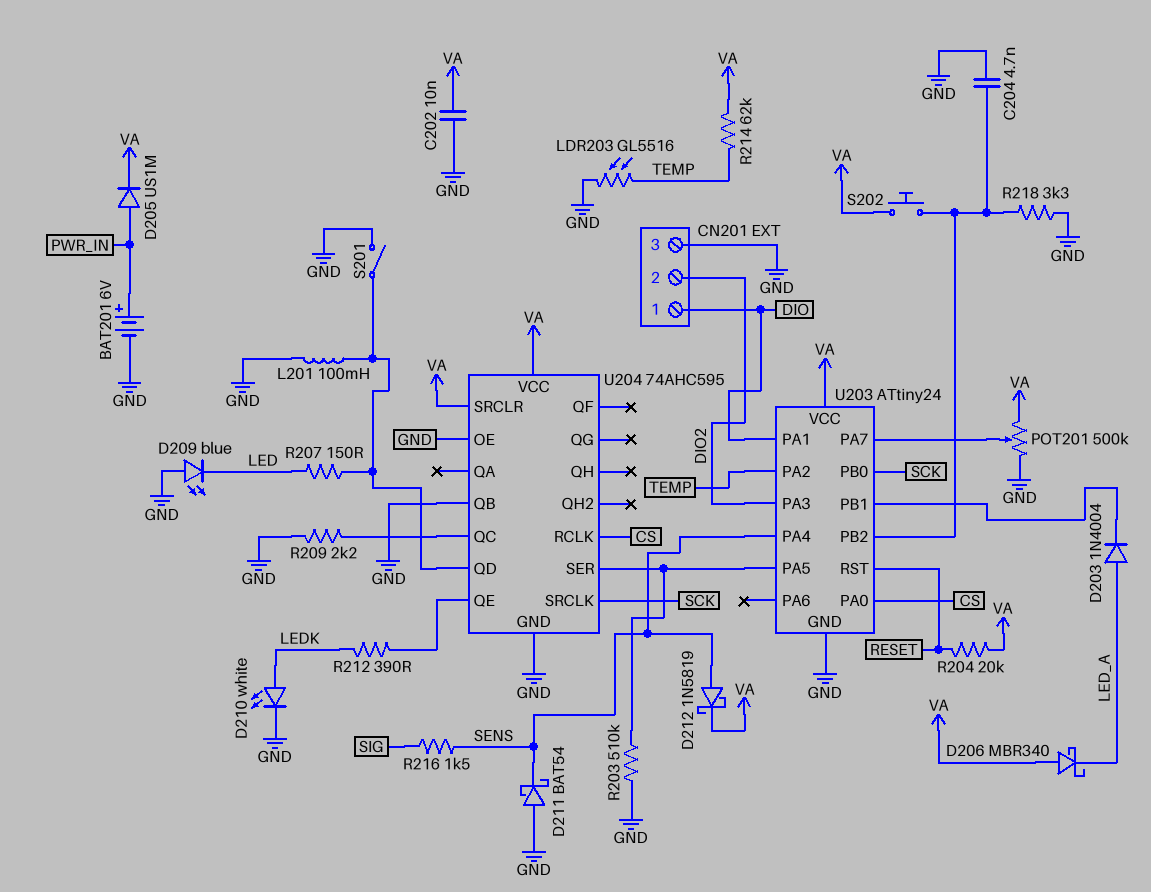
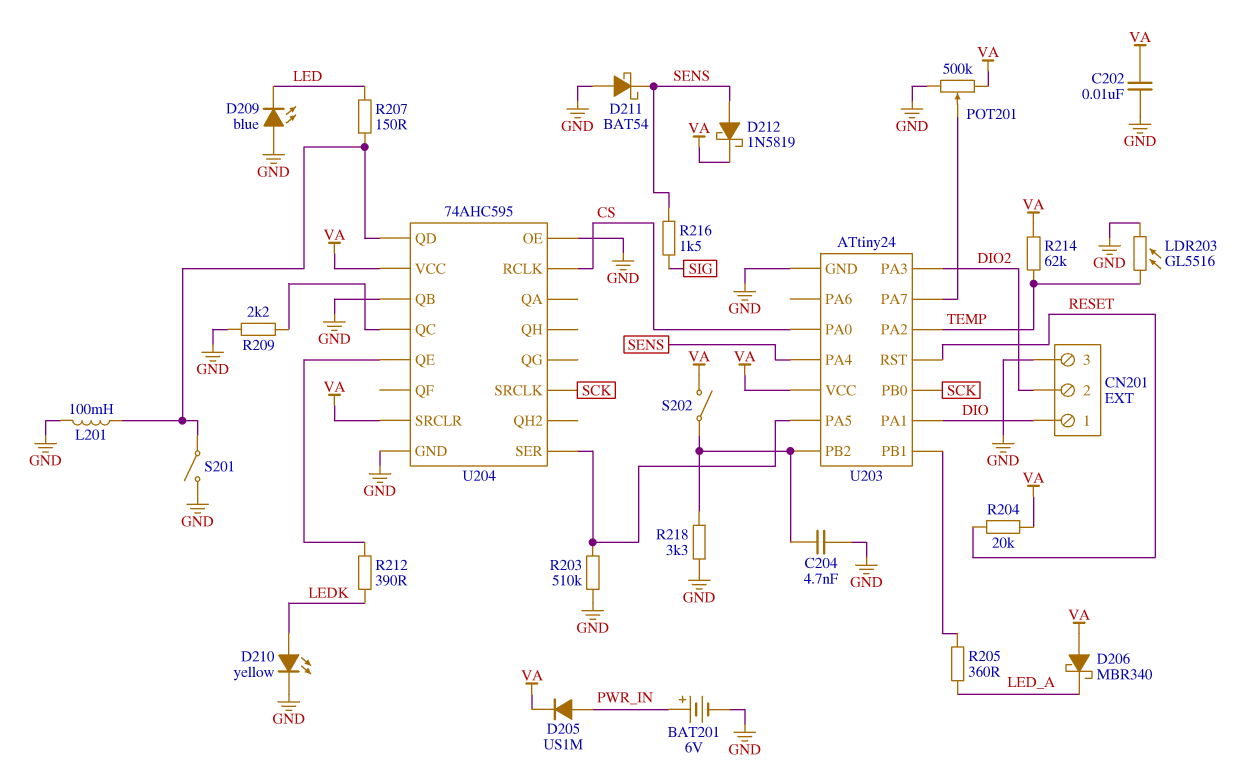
D203: diode 1N4004 (A LED_A, K U203/PB1) -> none
D210: LED white (A LEDK, K GND) -> LED yellow (A LEDK, K GND)
R205: none -> 360 (LED_A, U203/PB1)
S202: button (U203/PB2, VA) -> switch (U203/PB2, VA)

